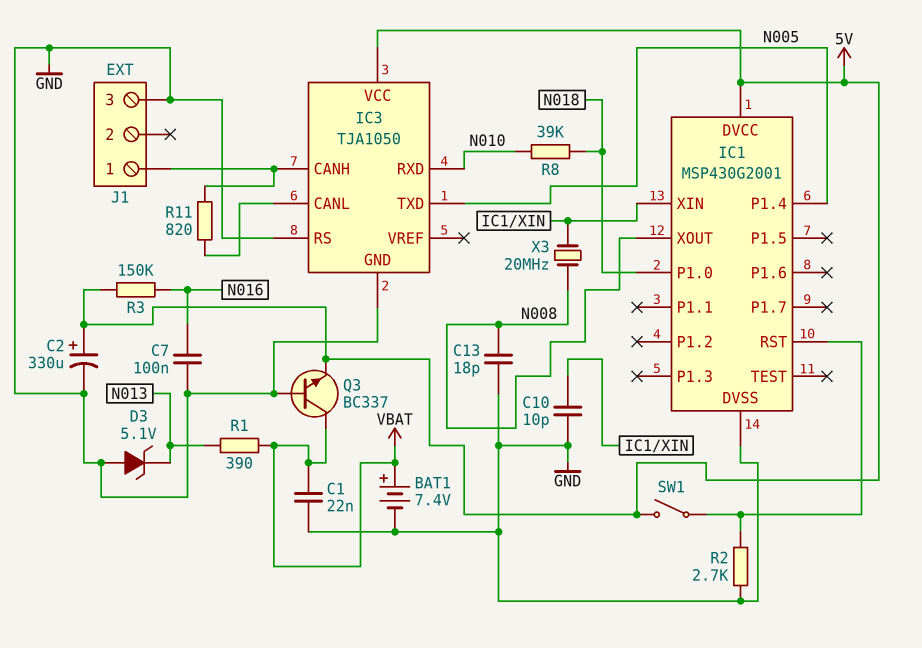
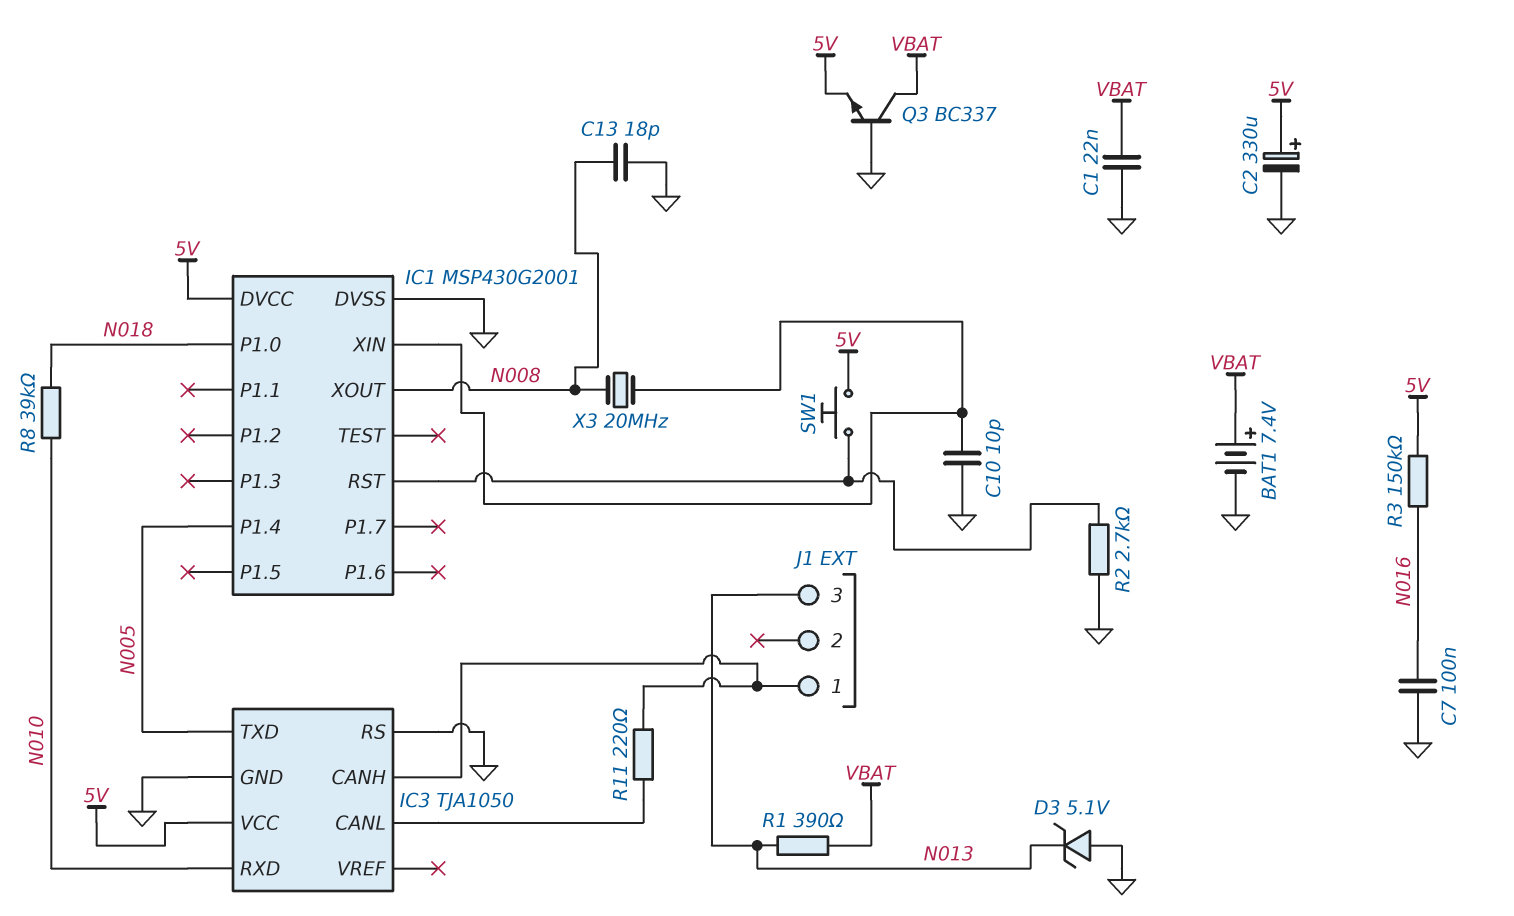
J1 pin 3: GND -> N013
R11: 820 (IC3/CANH, IC3/CANL) -> 220 (IC3/CANH, IC3/CANL)
SW1: switch (5V, IC1/RST) -> button (5V, IC1/RST)

